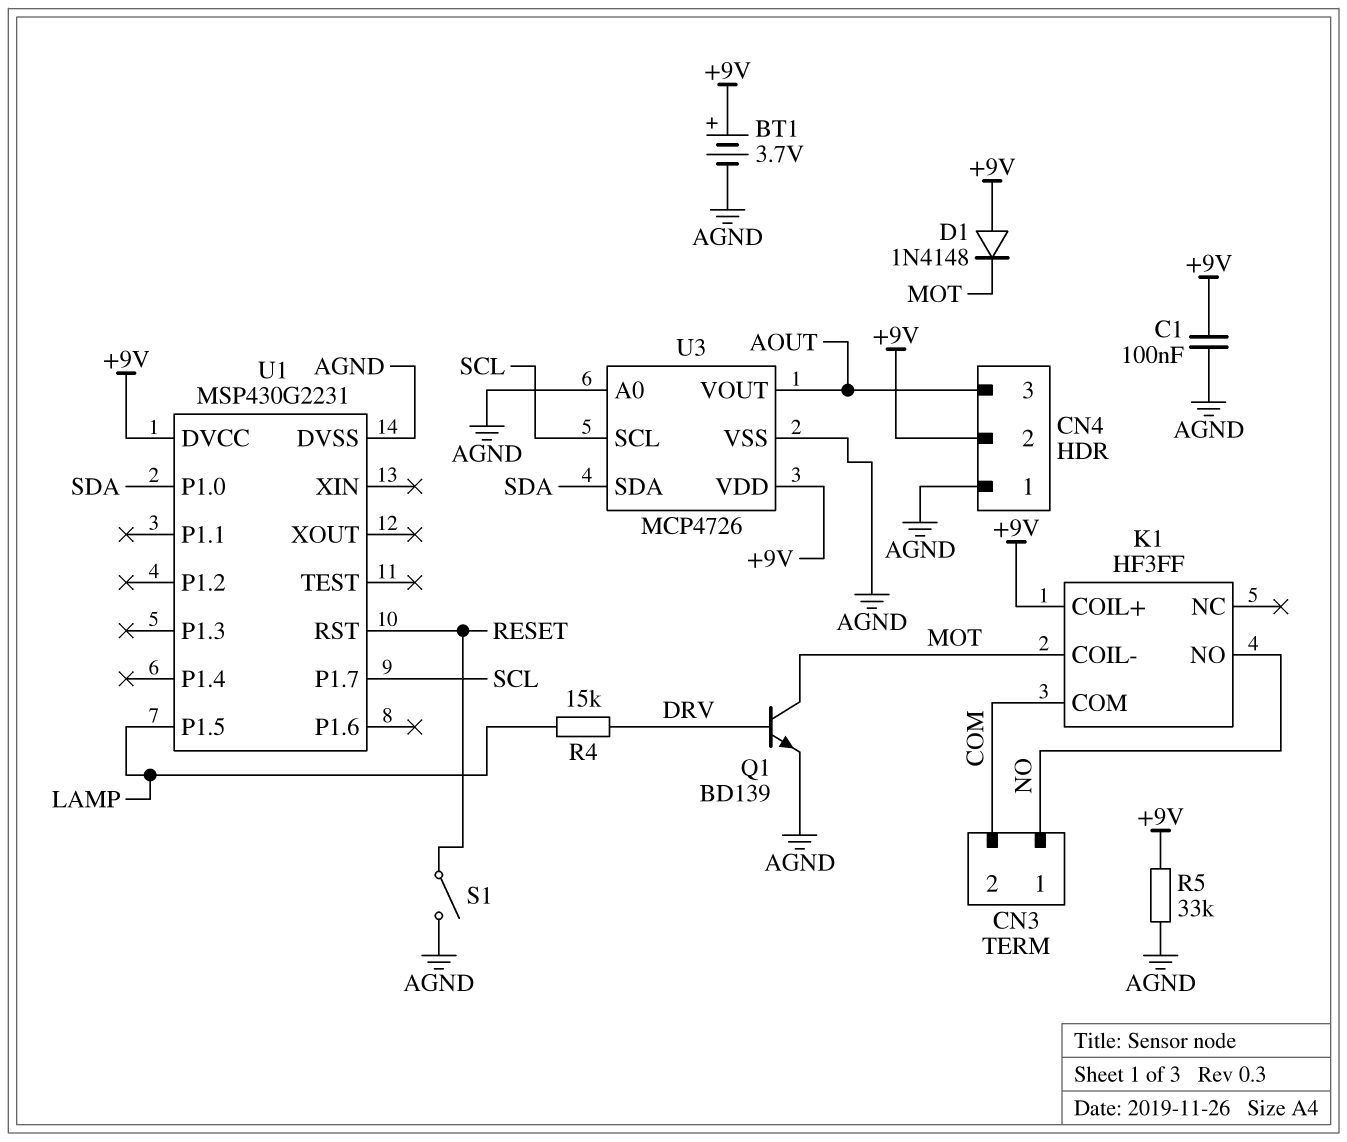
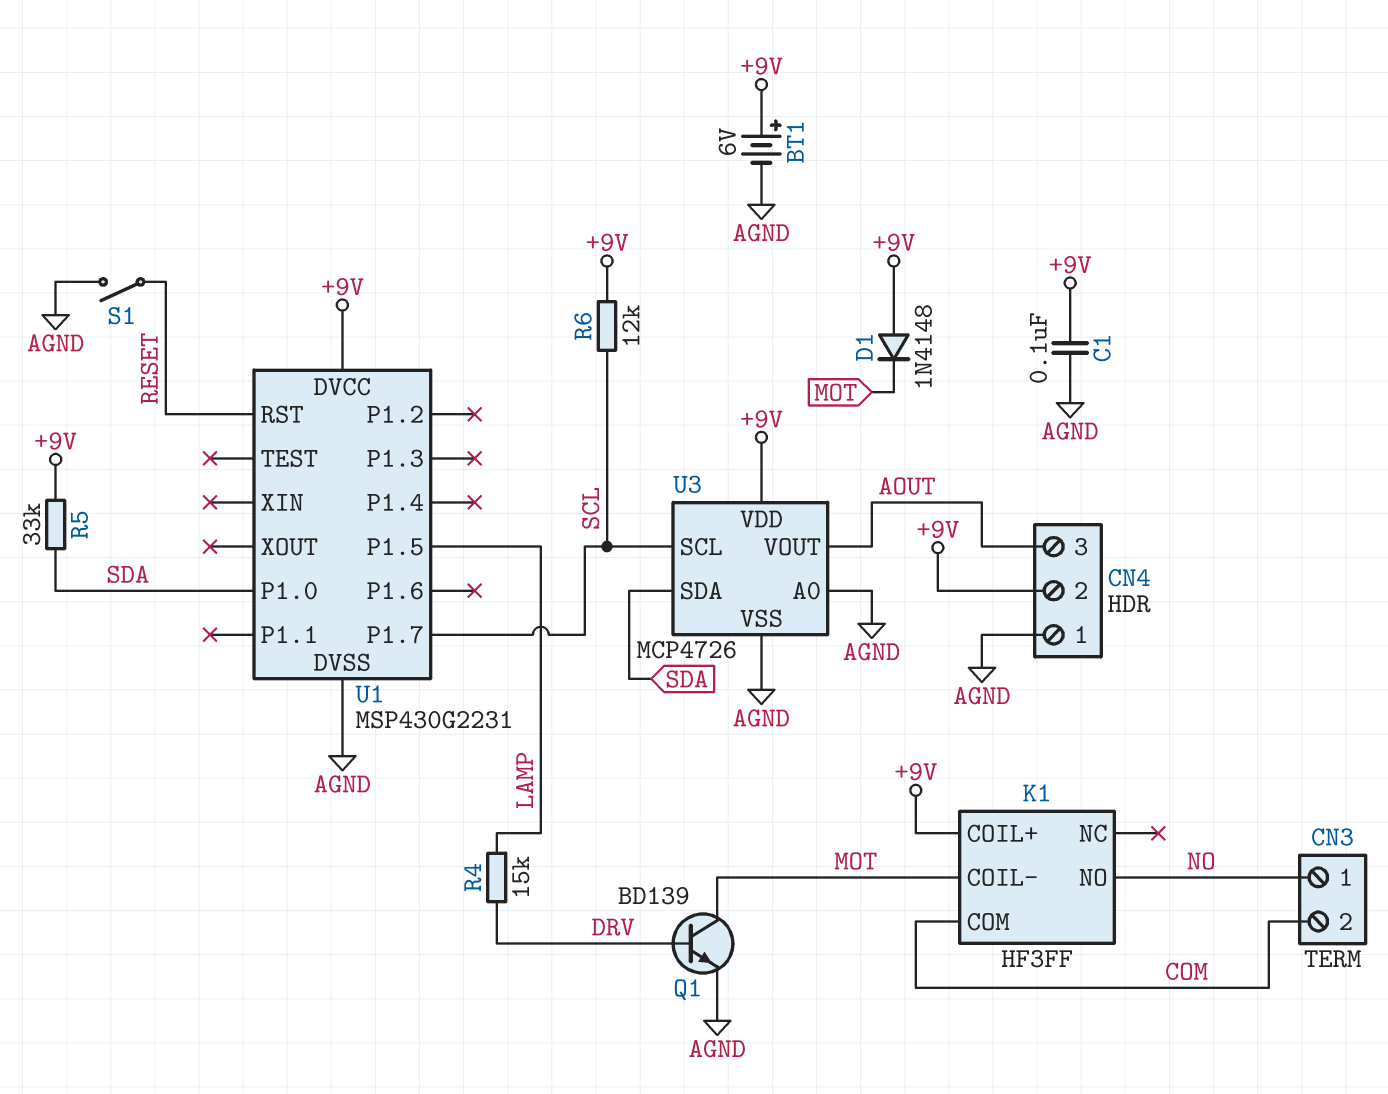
BT1: 3.7V (plus +9V, minus AGND) -> 6V (plus +9V, minus AGND)
R5: 33k (+9V, AGND) -> 33k (+9V, SDA)
R6: none -> 12k (+9V, SCL)

